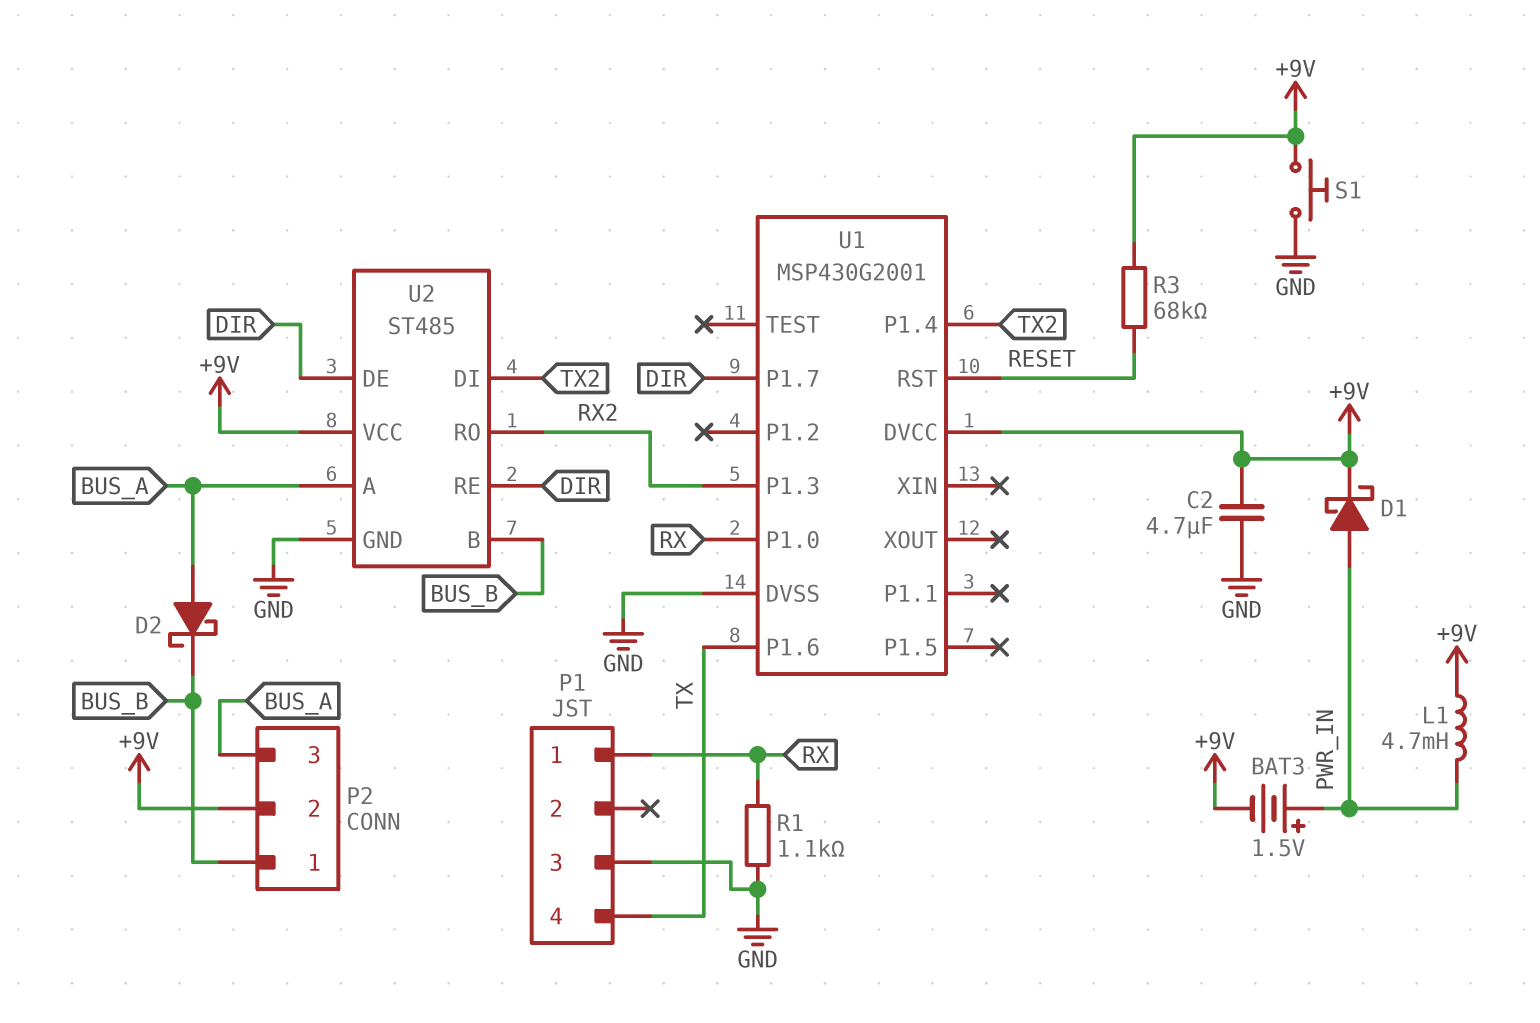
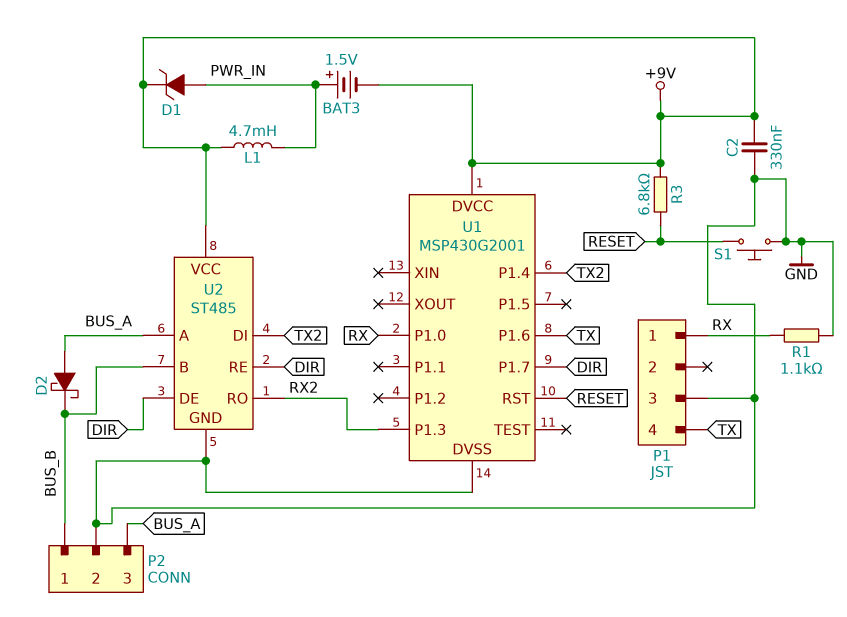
C2: 4.7uF (+9V, GND) -> 330nF (+9V, GND)
D1: schottky (A PWR_IN, K +9V) -> zener (A PWR_IN, K +9V)
P2 pin 2: +9V -> GND
R3: 68k (+9V, RESET) -> 6.8k (+9V, RESET)
S1: button (+9V, GND) -> button (GND, RESET)

